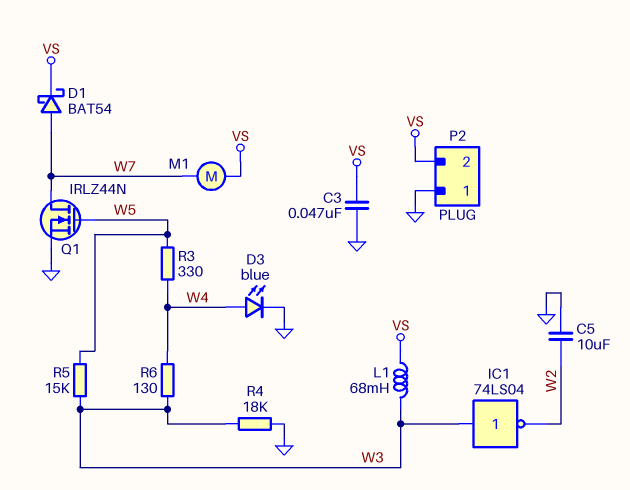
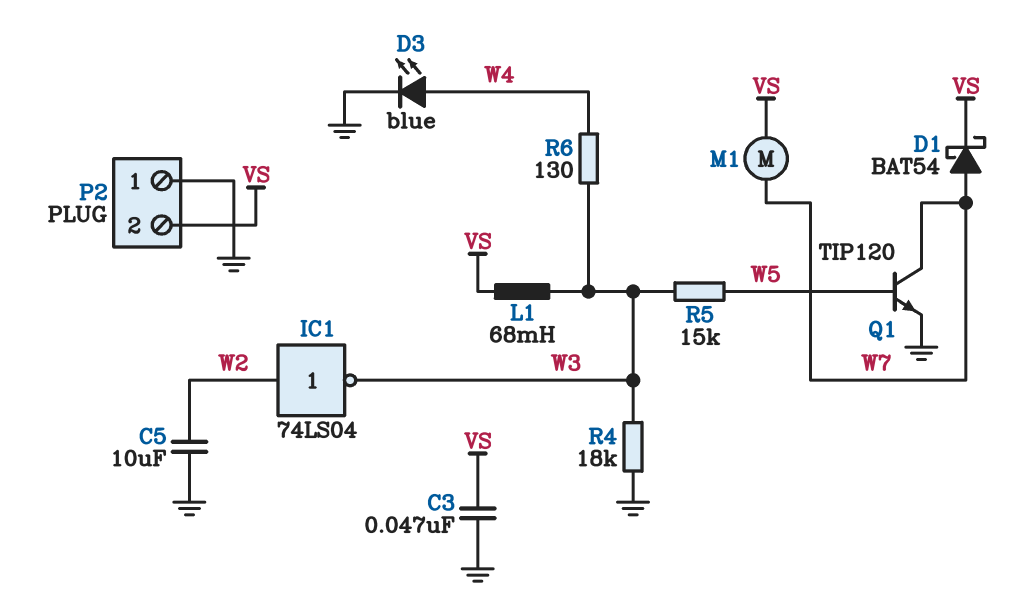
IC1: NOT 74LS04 (in W3, out W2) -> NOT 74LS04 (in W2, out W3)
Q1: NMOS IRLZ44N (G W5, D W7, S GND) -> NPN TIP120 (B W5, C W7, E GND)
R3: 330 (W4, W5) -> none

